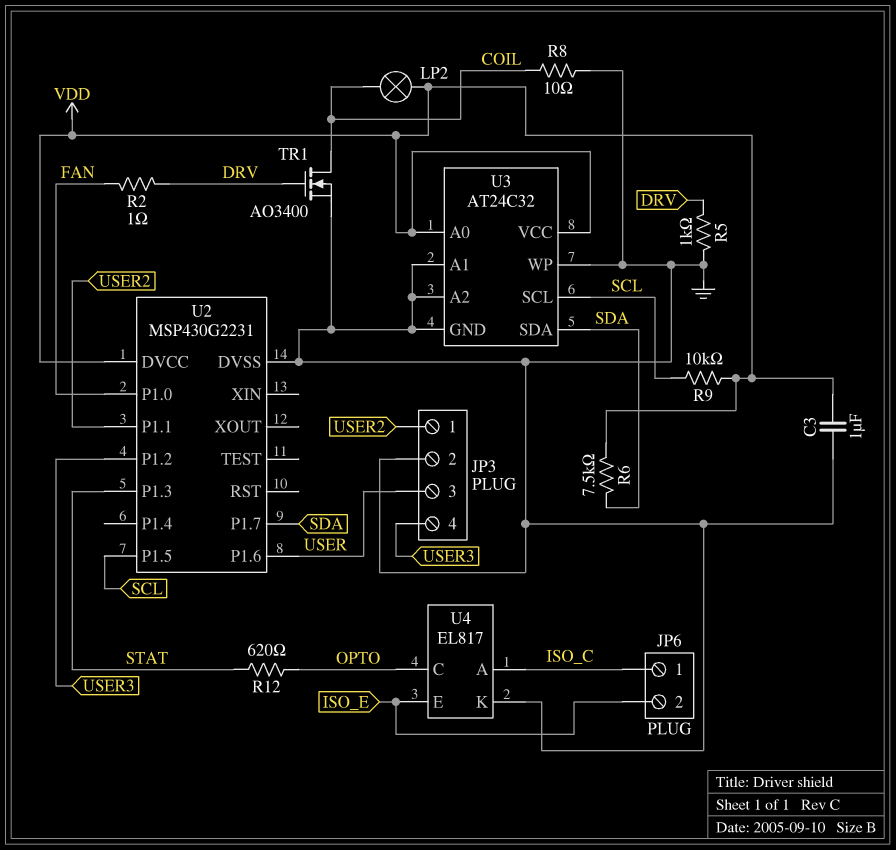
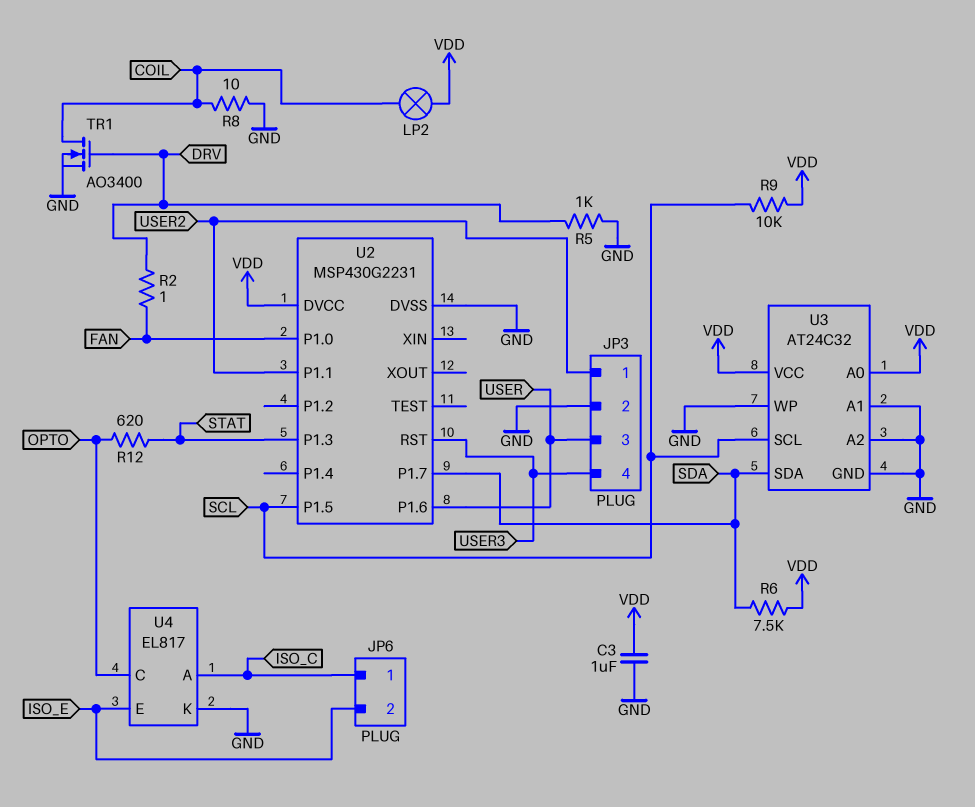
U2 pin P1.2: USER3 -> none
U2 pin RST: none -> USER3

